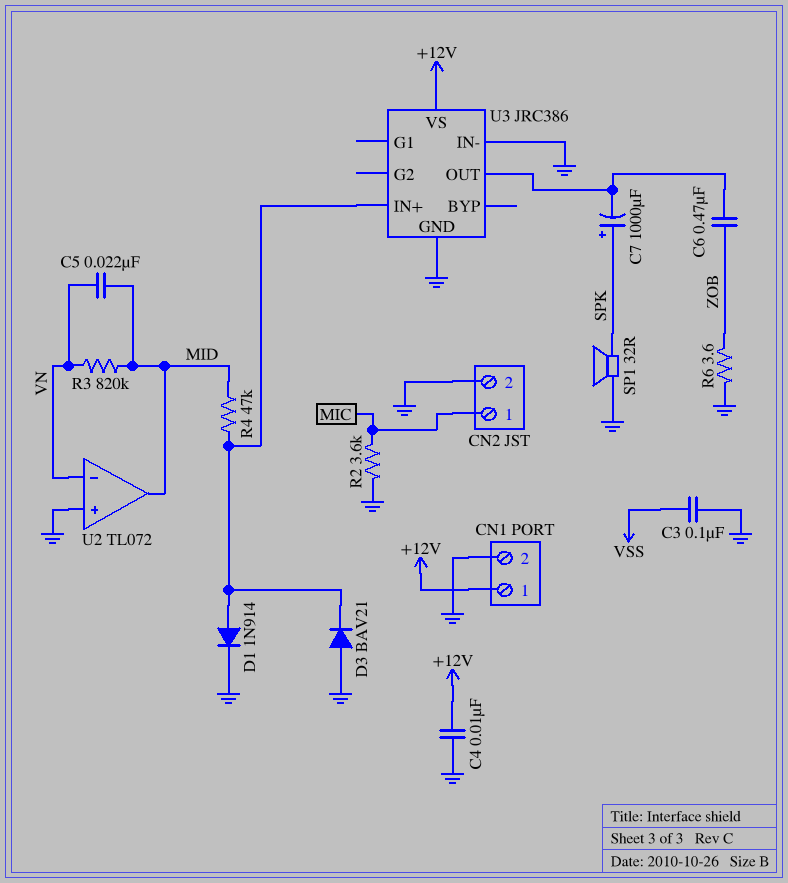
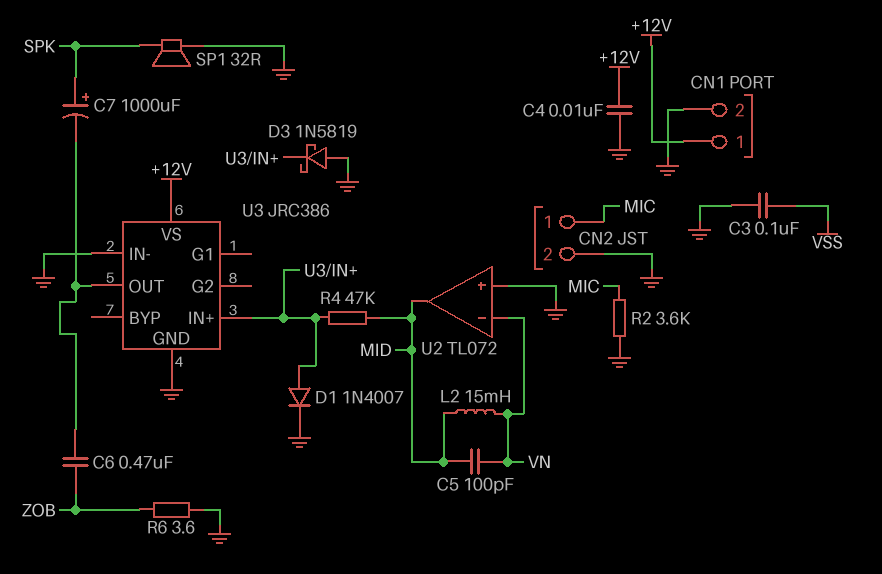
C5: 22nF (MID, VN) -> 100pF (MID, VN)
D1: diode 1N914 (A U3/IN+, K GND) -> diode 1N4007 (A U3/IN+, K GND)
D3: diode BAV21 (A GND, K U3/IN+) -> schottky 1N5819 (A GND, K U3/IN+)
L2: none -> 15mH (MID, VN)
R3: 820k (MID, VN) -> none

